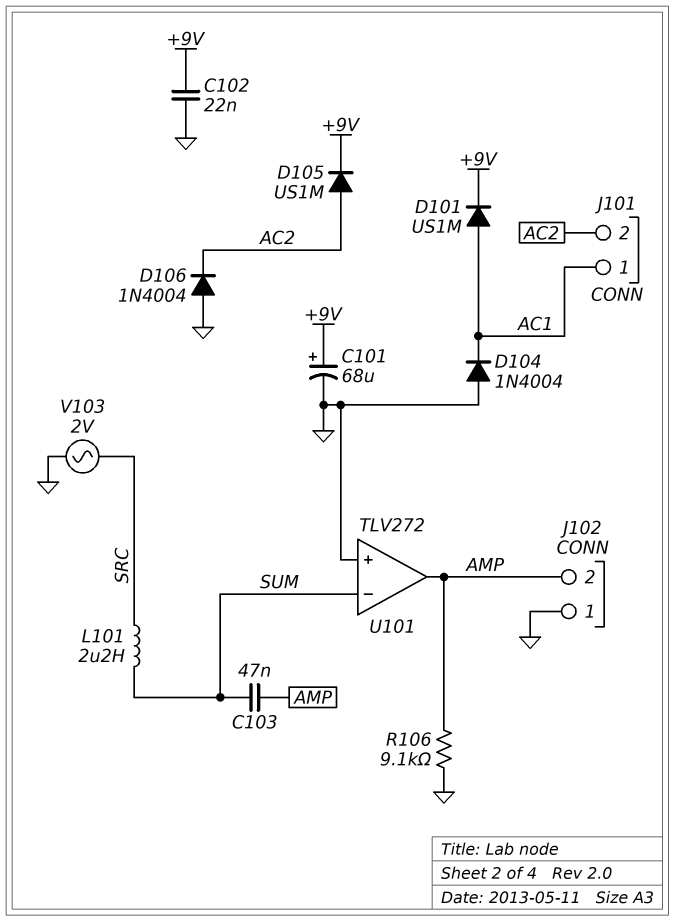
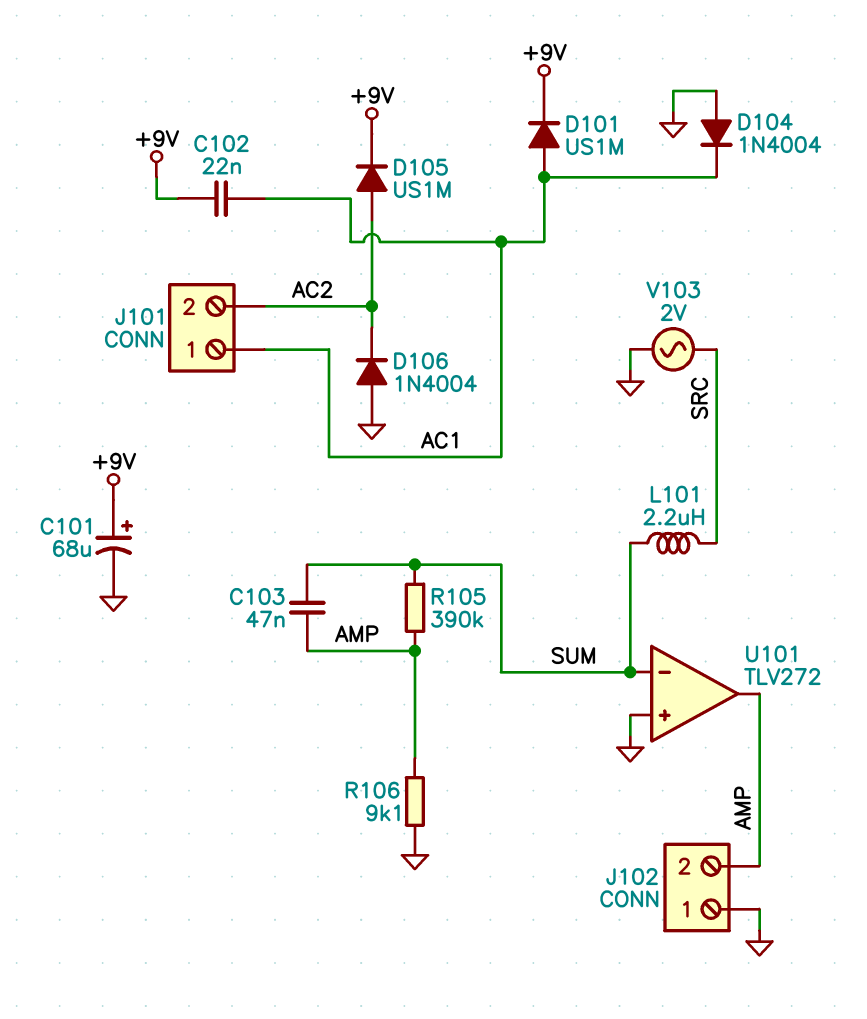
C102: 22nF (+9V, GND) -> 22nF (+9V, AC1)
R105: none -> 390k (AMP, SUM)

